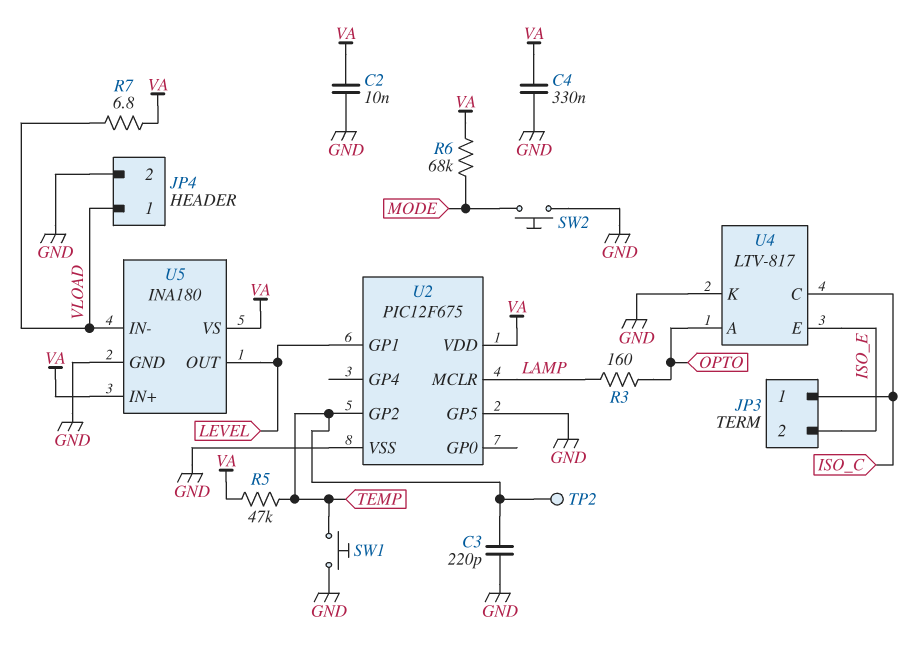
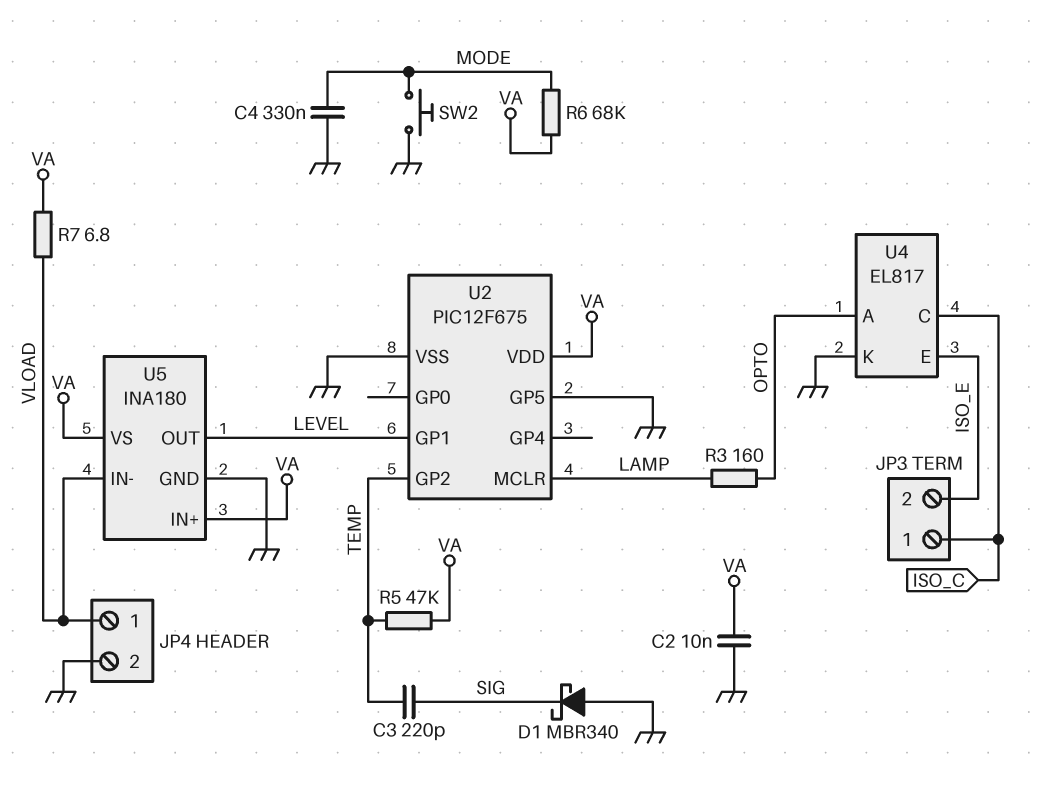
C3: 220pF (GND, TEMP) -> 220pF (SIG, TEMP)
C4: 330nF (GND, VA) -> 330nF (GND, MODE)
D1: none -> schottky MBR340 (A GND, K SIG)
SW1: button (GND, TEMP) -> none
TP2: test point (TEMP) -> none
U4: LTV-817 -> EL817

